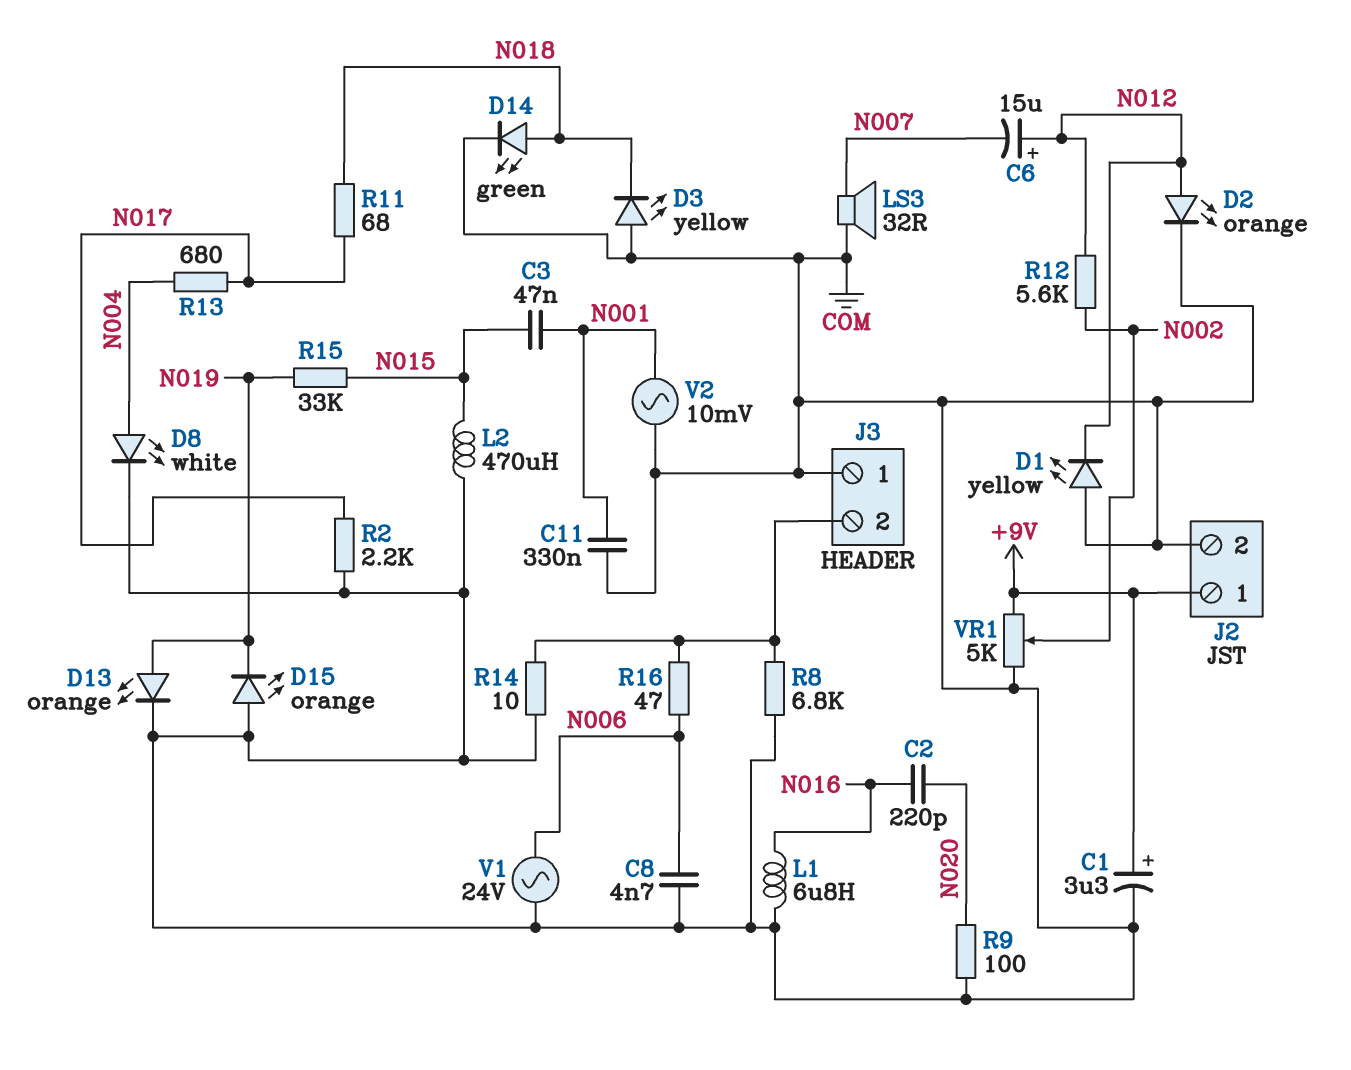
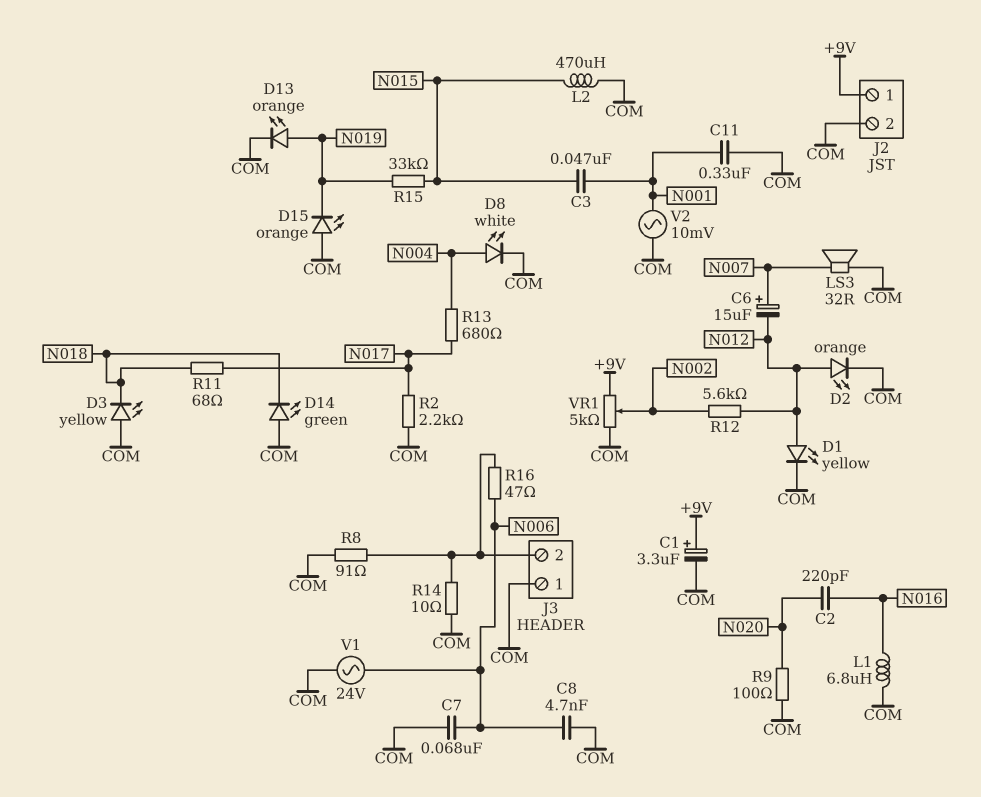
C6: 15uF (plus N012, minus N007) -> 15uF (plus N007, minus N012)
C7: none -> 68nF (COM, N006)
D1: LED yellow (A COM, K N012) -> LED yellow (A N012, K COM)
D14: LED green (A N018, K COM) -> LED green (A COM, K N018)
R8: 6.8k (COM, J3/2) -> 91 (COM, J3/2)

